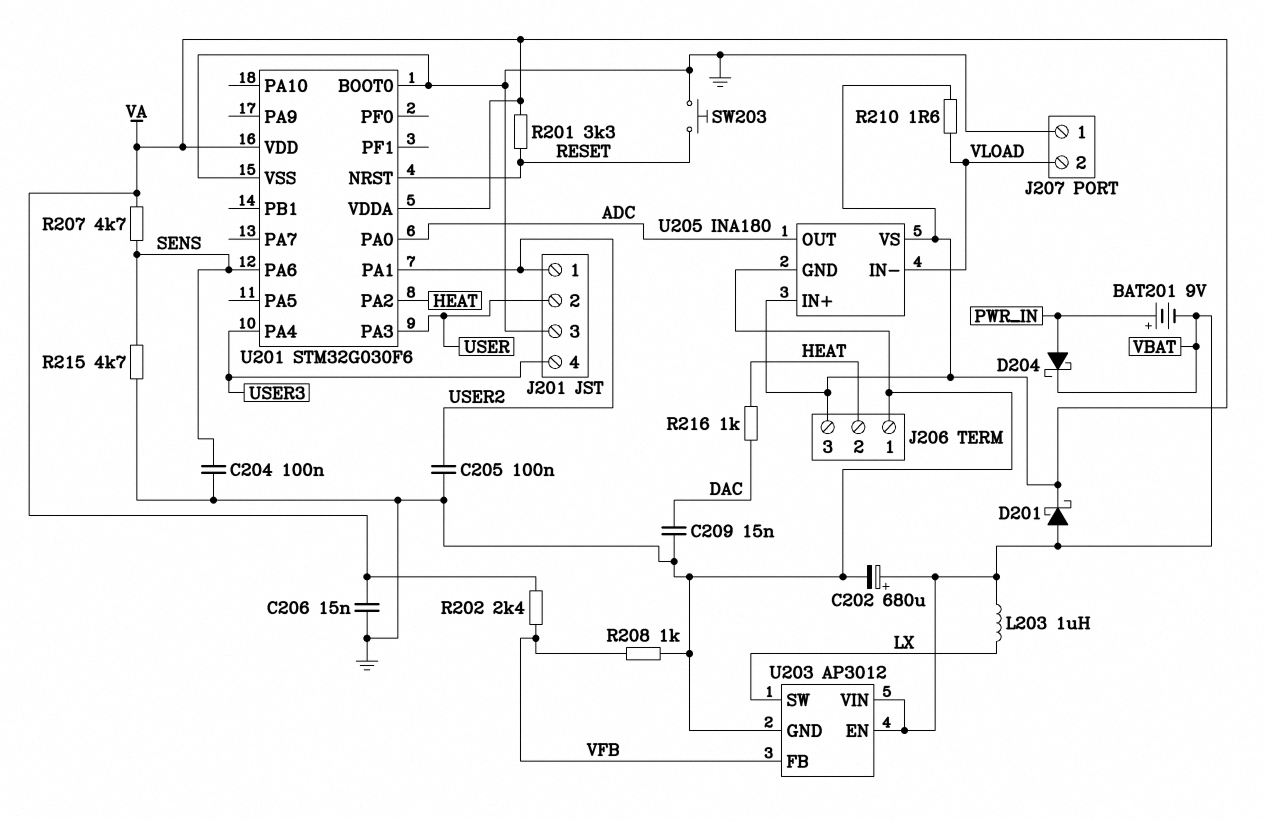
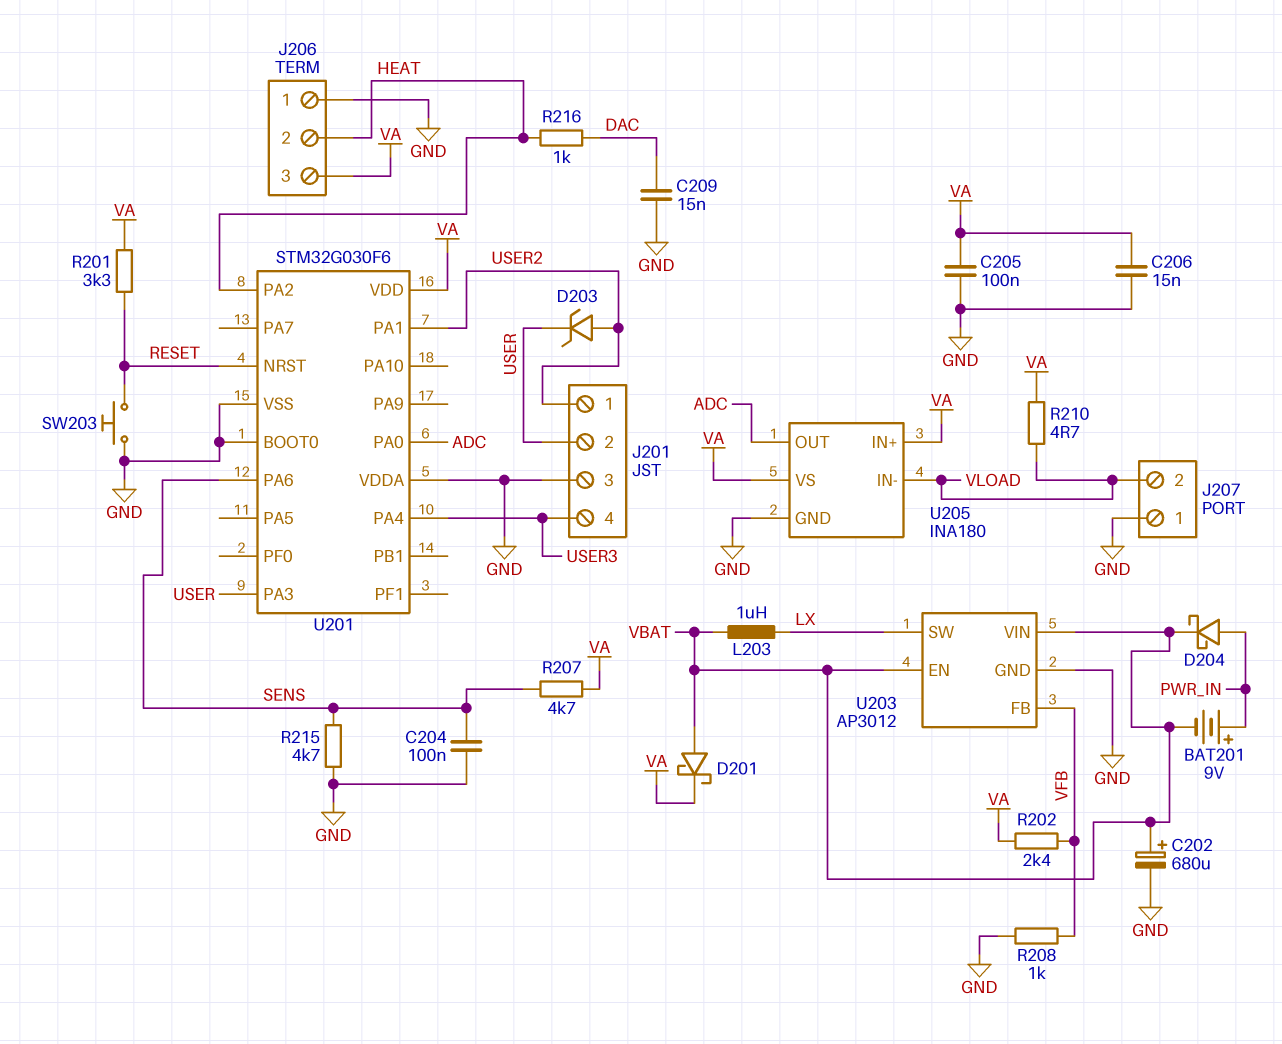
C205: 100nF (GND, USER2) -> 100nF (GND, VA)
D203: none -> zener (A USER2, K USER)
R210: 1.6 (VA, VLOAD) -> 4.7 (VA, VLOAD)
U201 pin VDDA: VA -> GND

